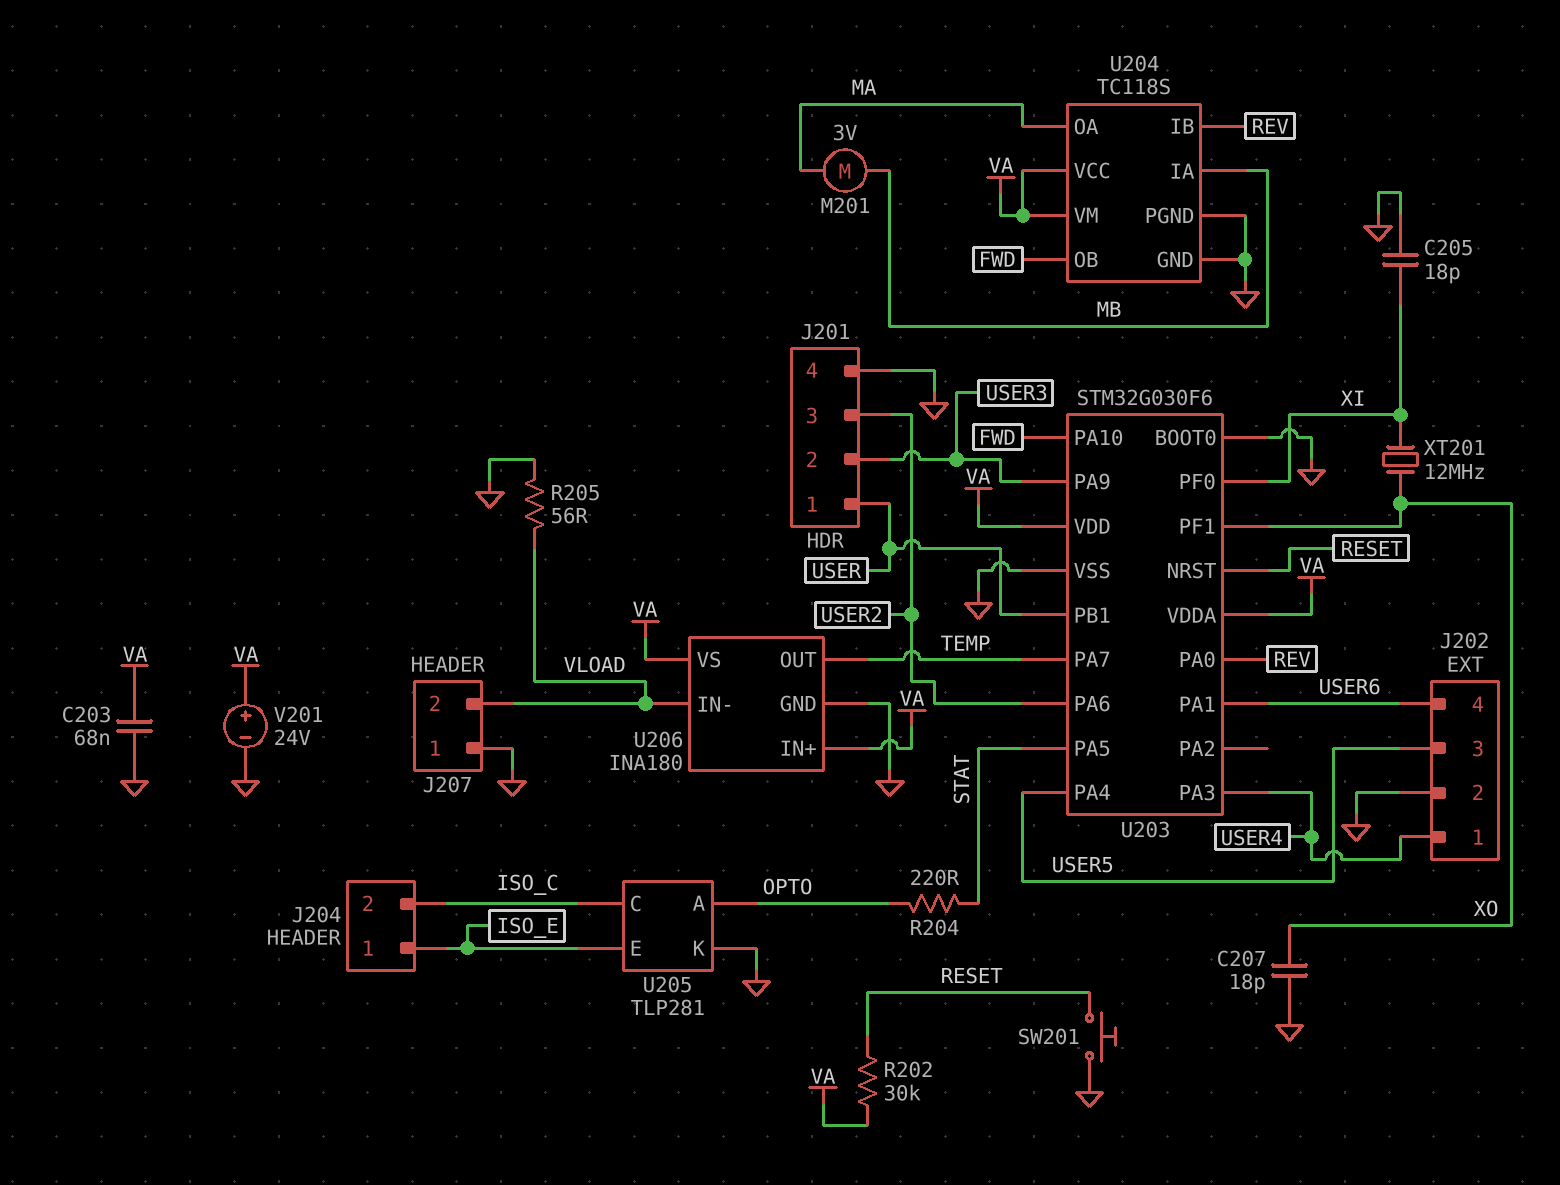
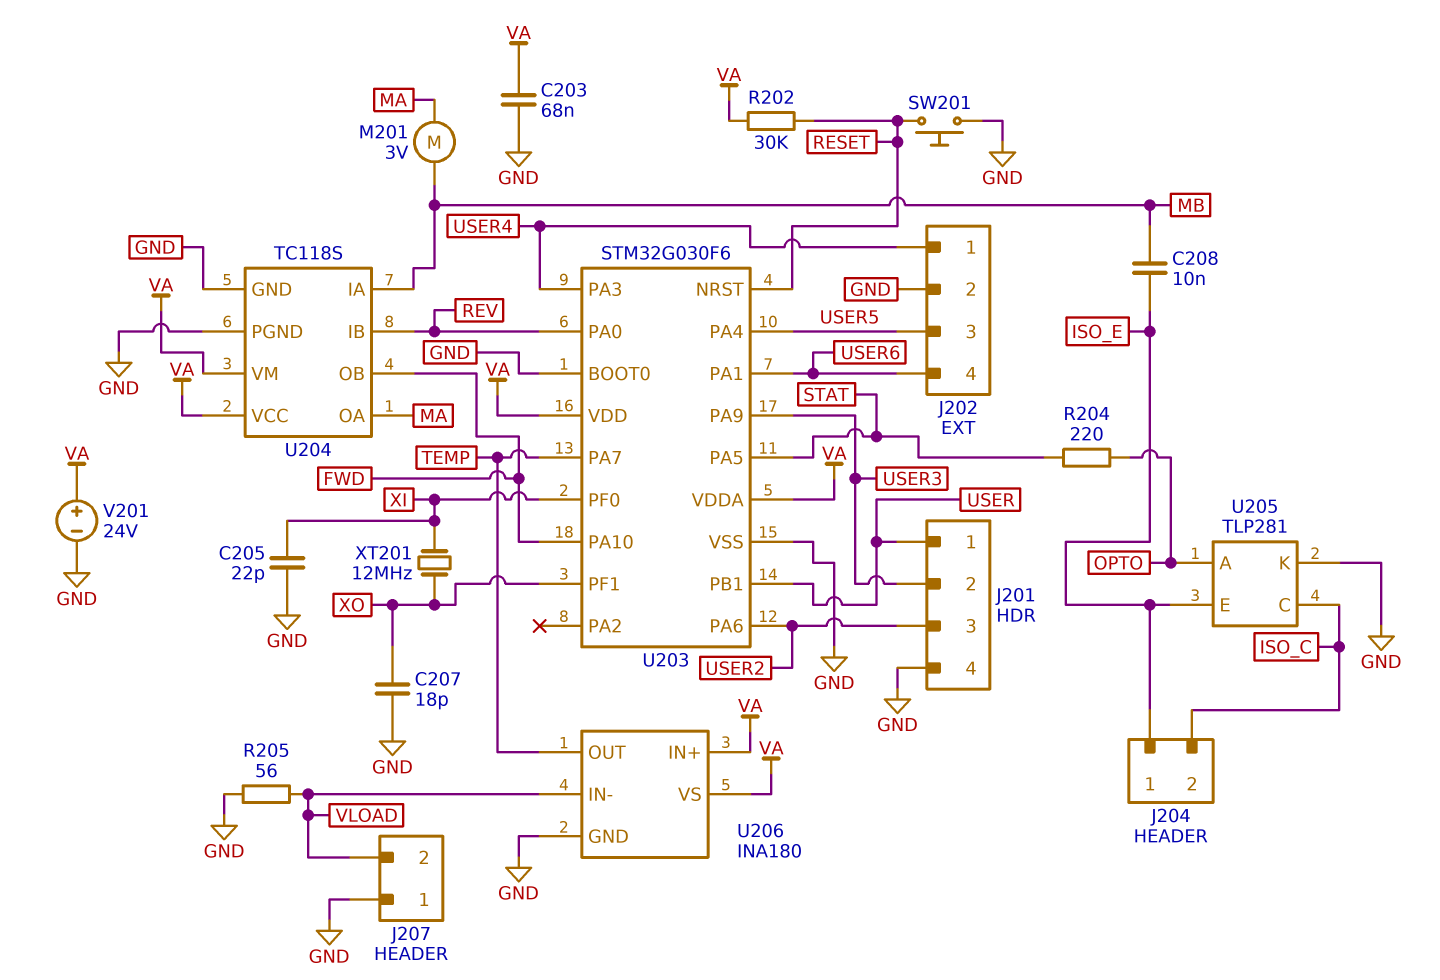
C205: 18pF (GND, XI) -> 22pF (GND, XI)
C208: none -> 10nF (ISO_E, MB)

